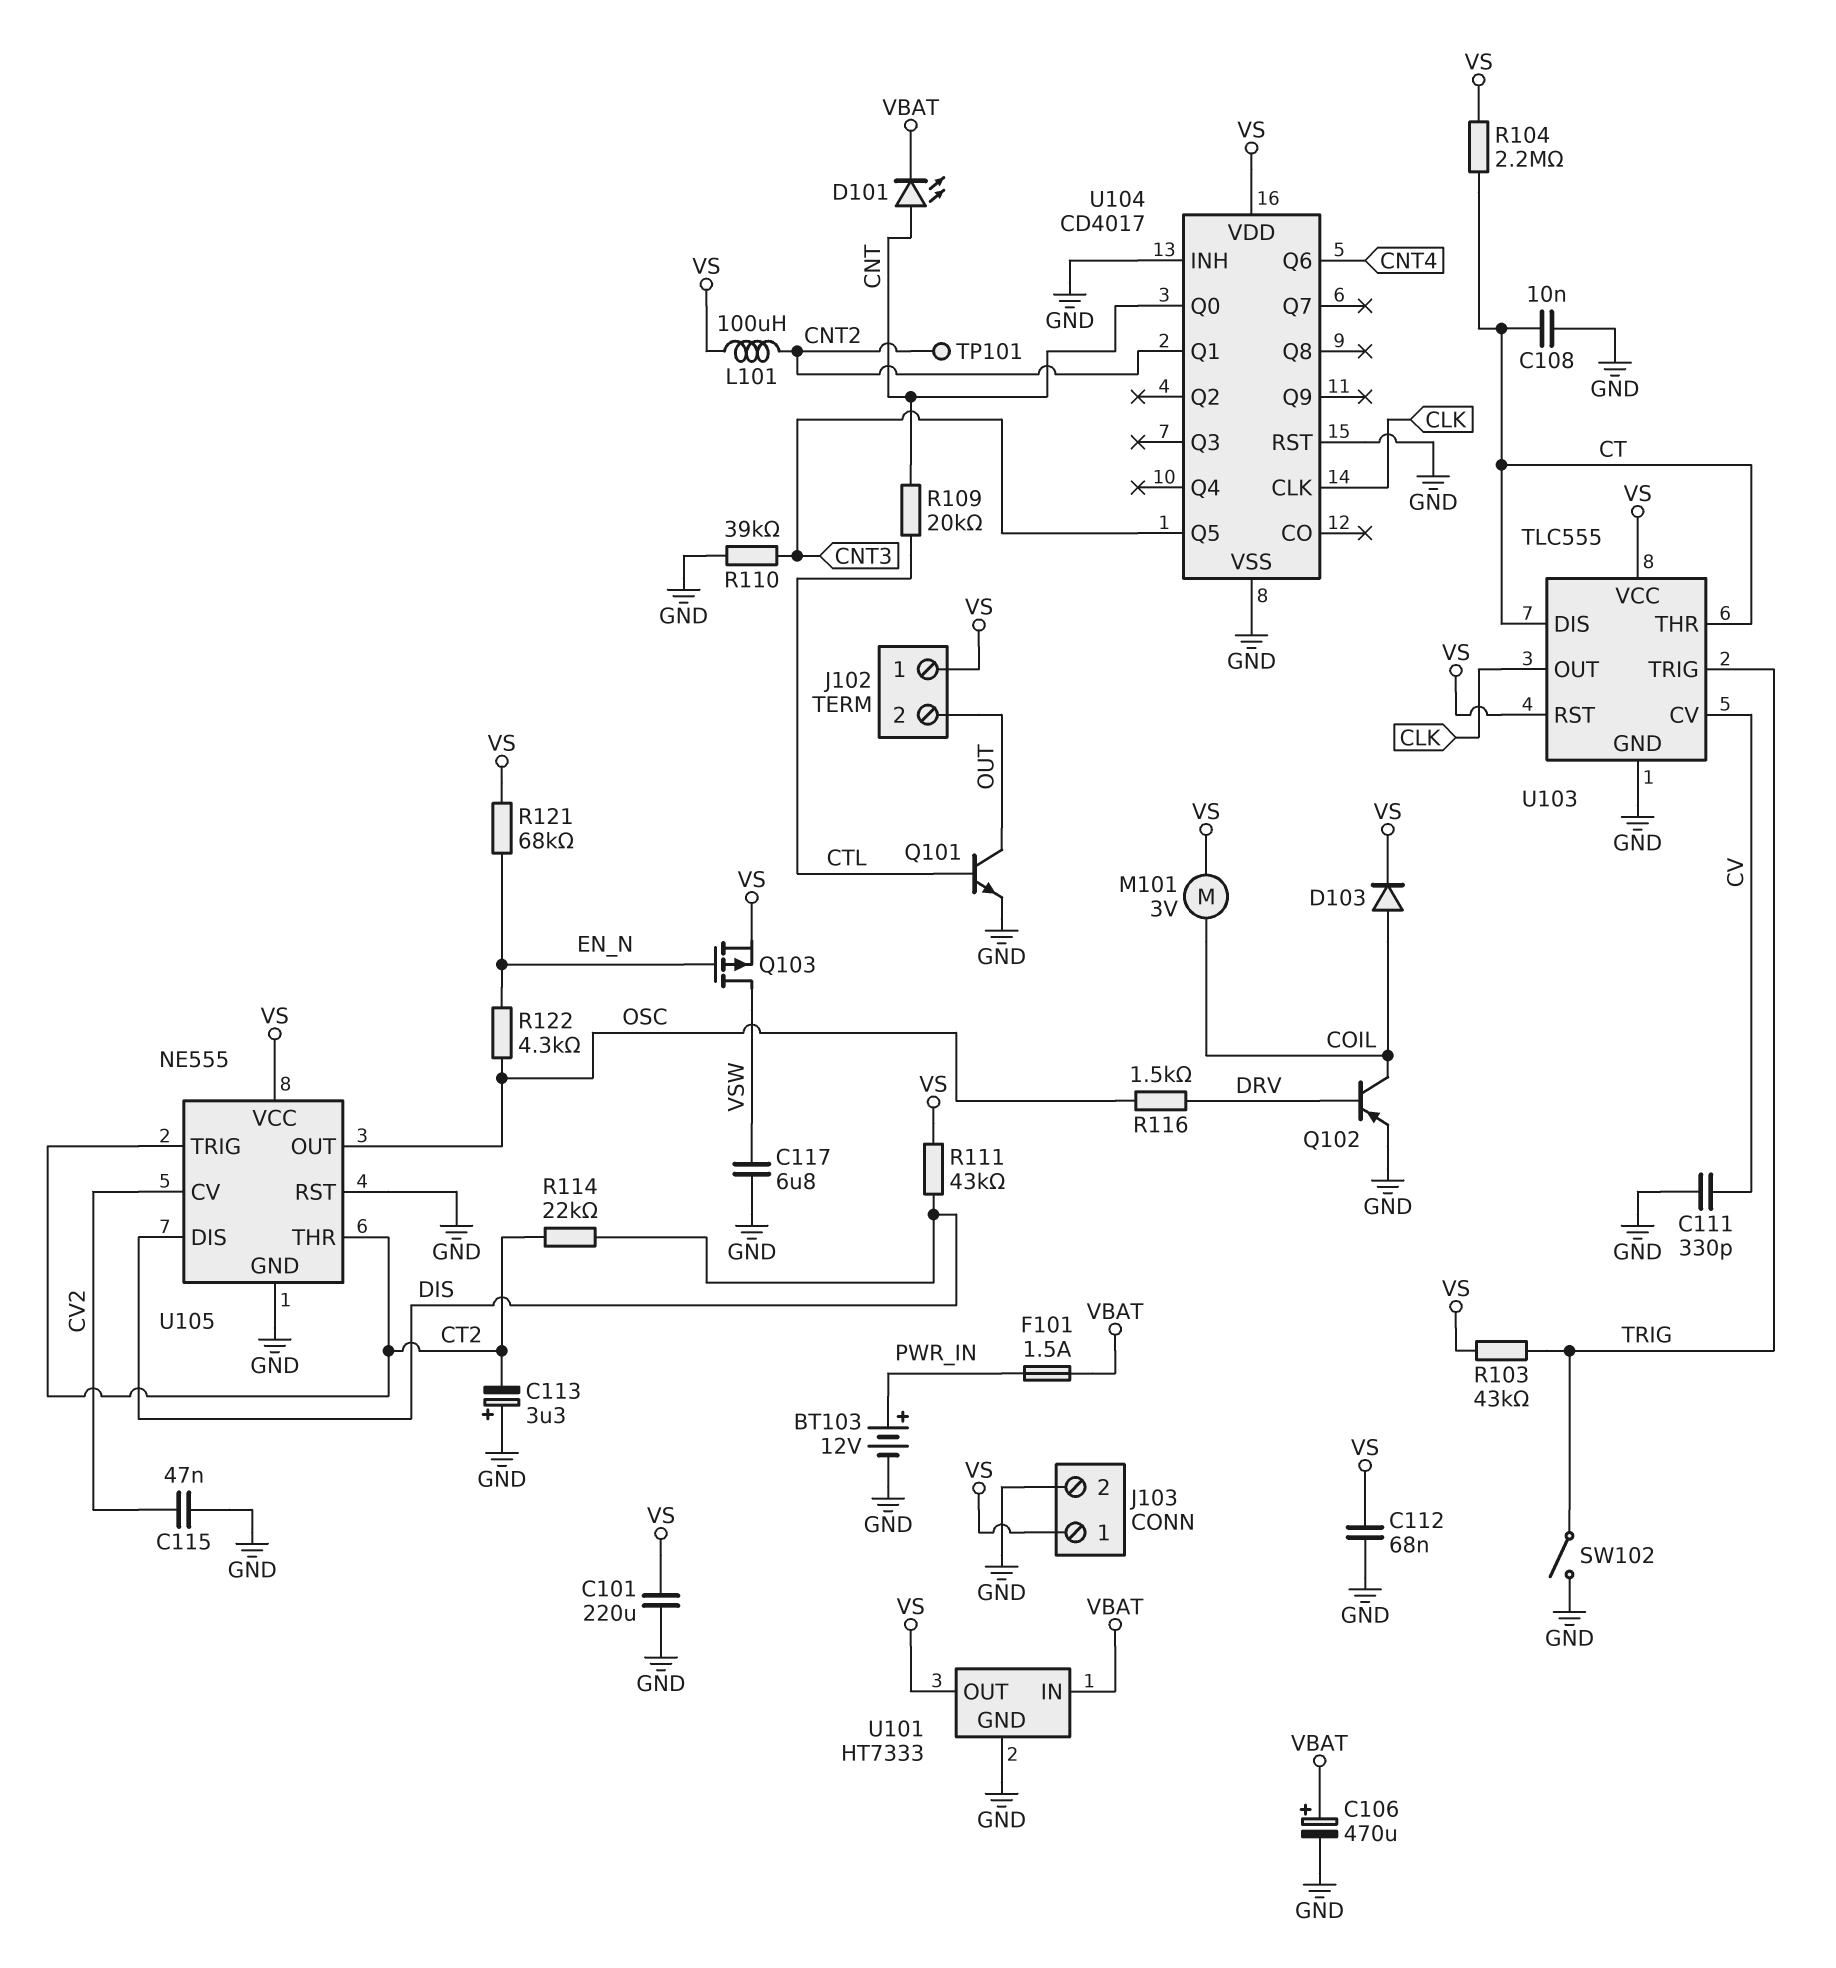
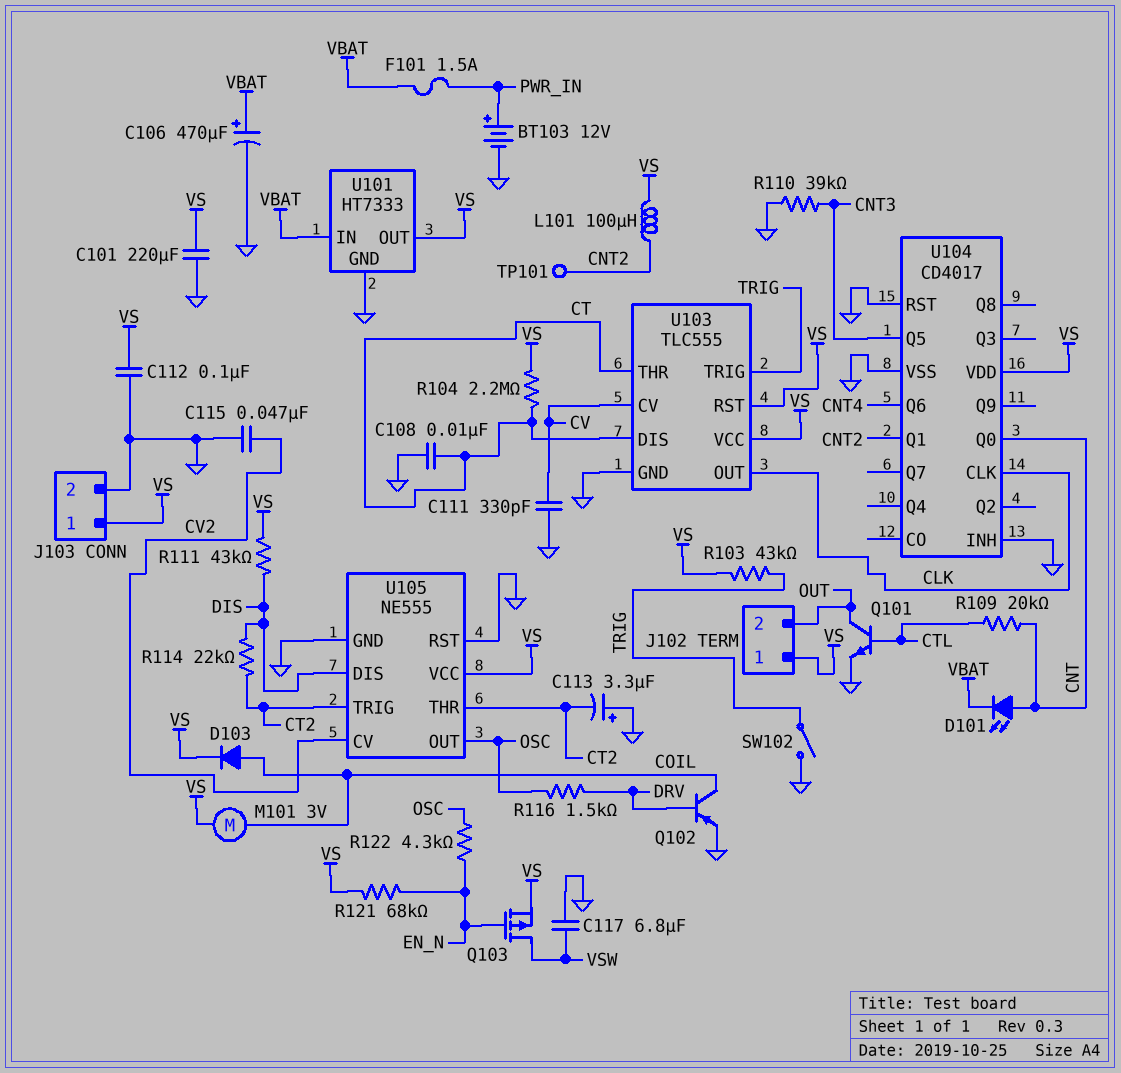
C112: 68nF (GND, VS) -> 100nF (GND, VS)

